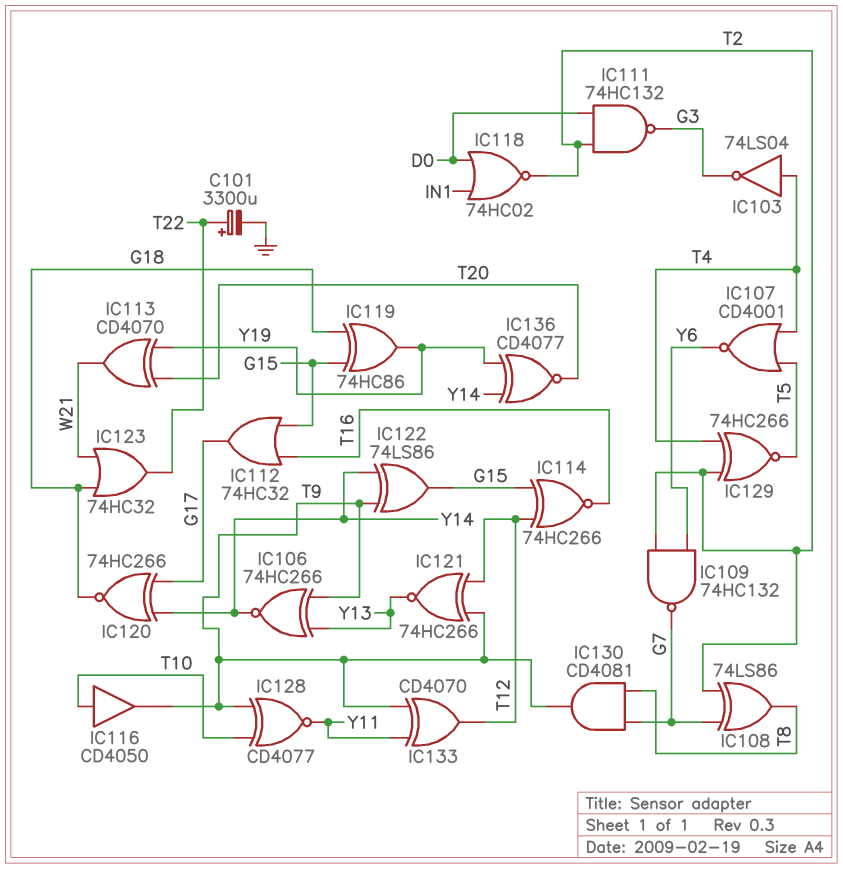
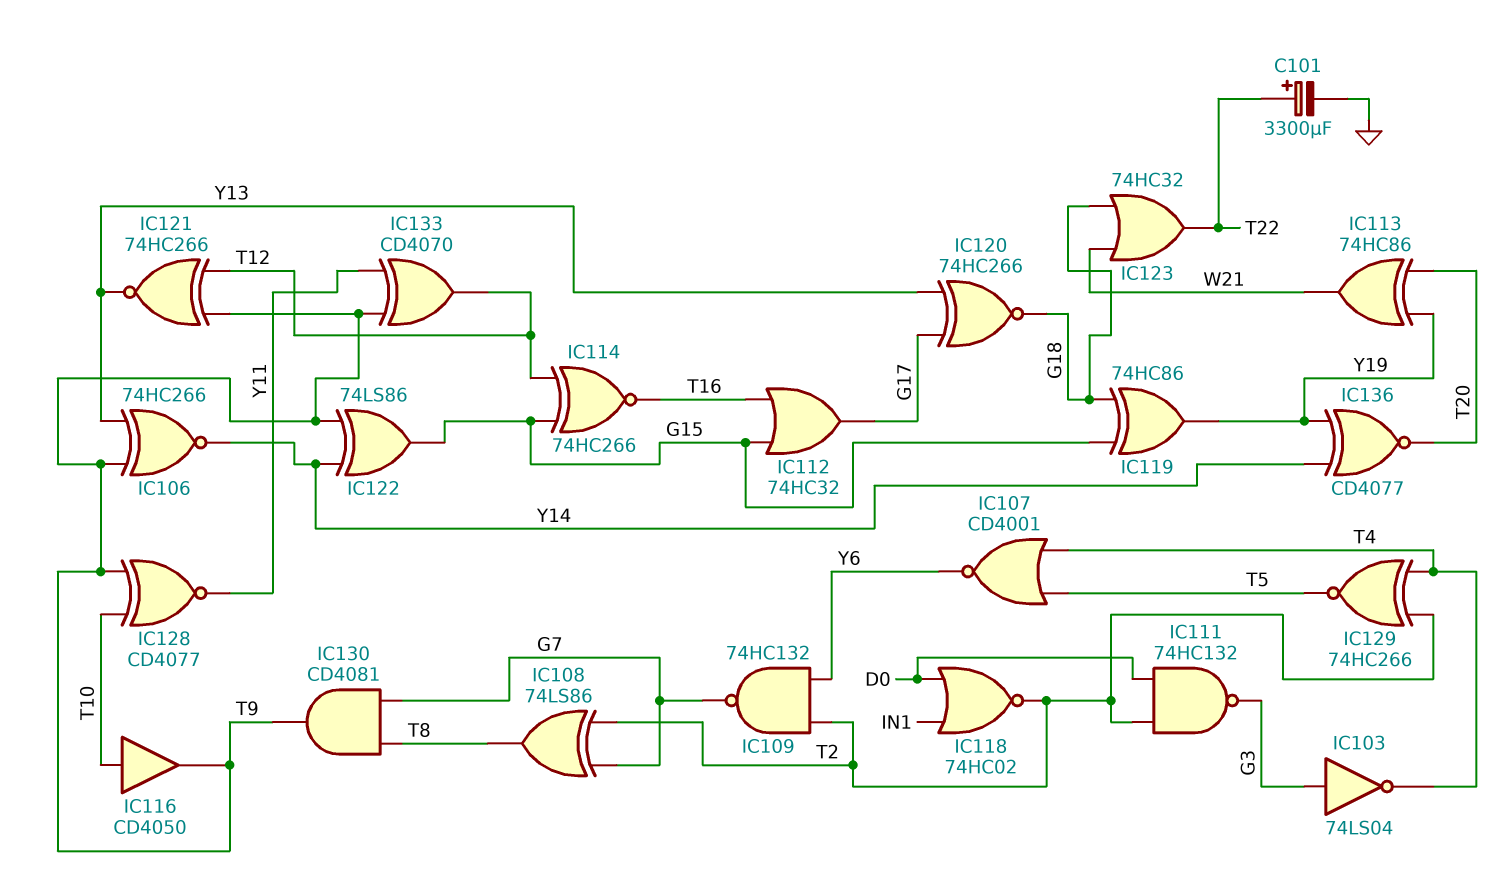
IC103: NOT 74LS04 (in T4, out G3) -> NOT 74LS04 (in G3, out T4)
IC113: XOR CD4070 (in T20, in Y19, out W21) -> XOR 74HC86 (in T20, in Y19, out W21)
IC120: XNOR 74HC266 (in G17, in Y14, out G18) -> XNOR 74HC266 (in G17, in Y13, out G18)

